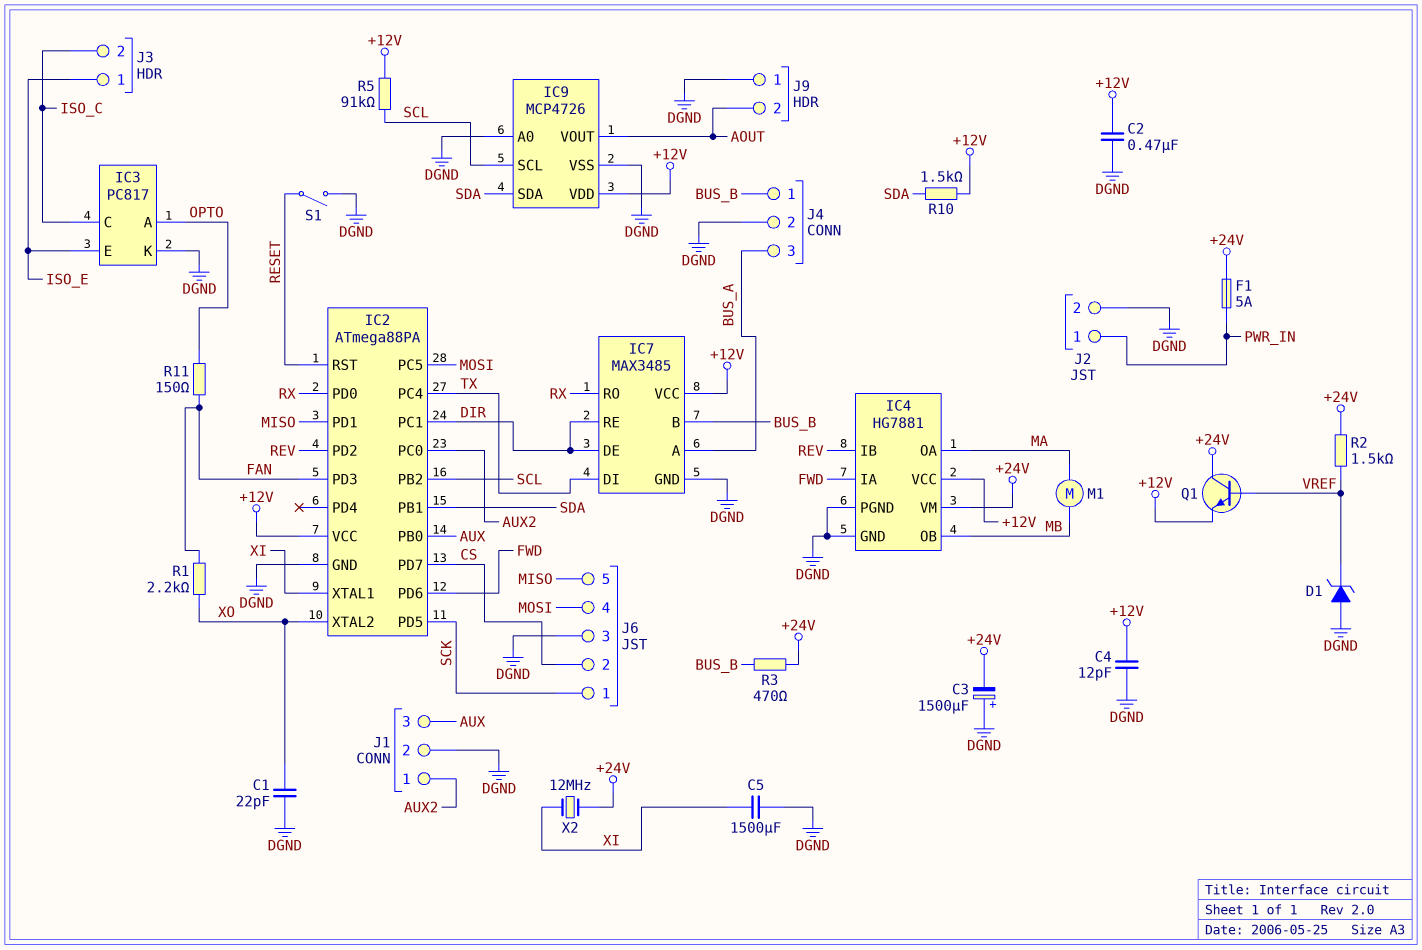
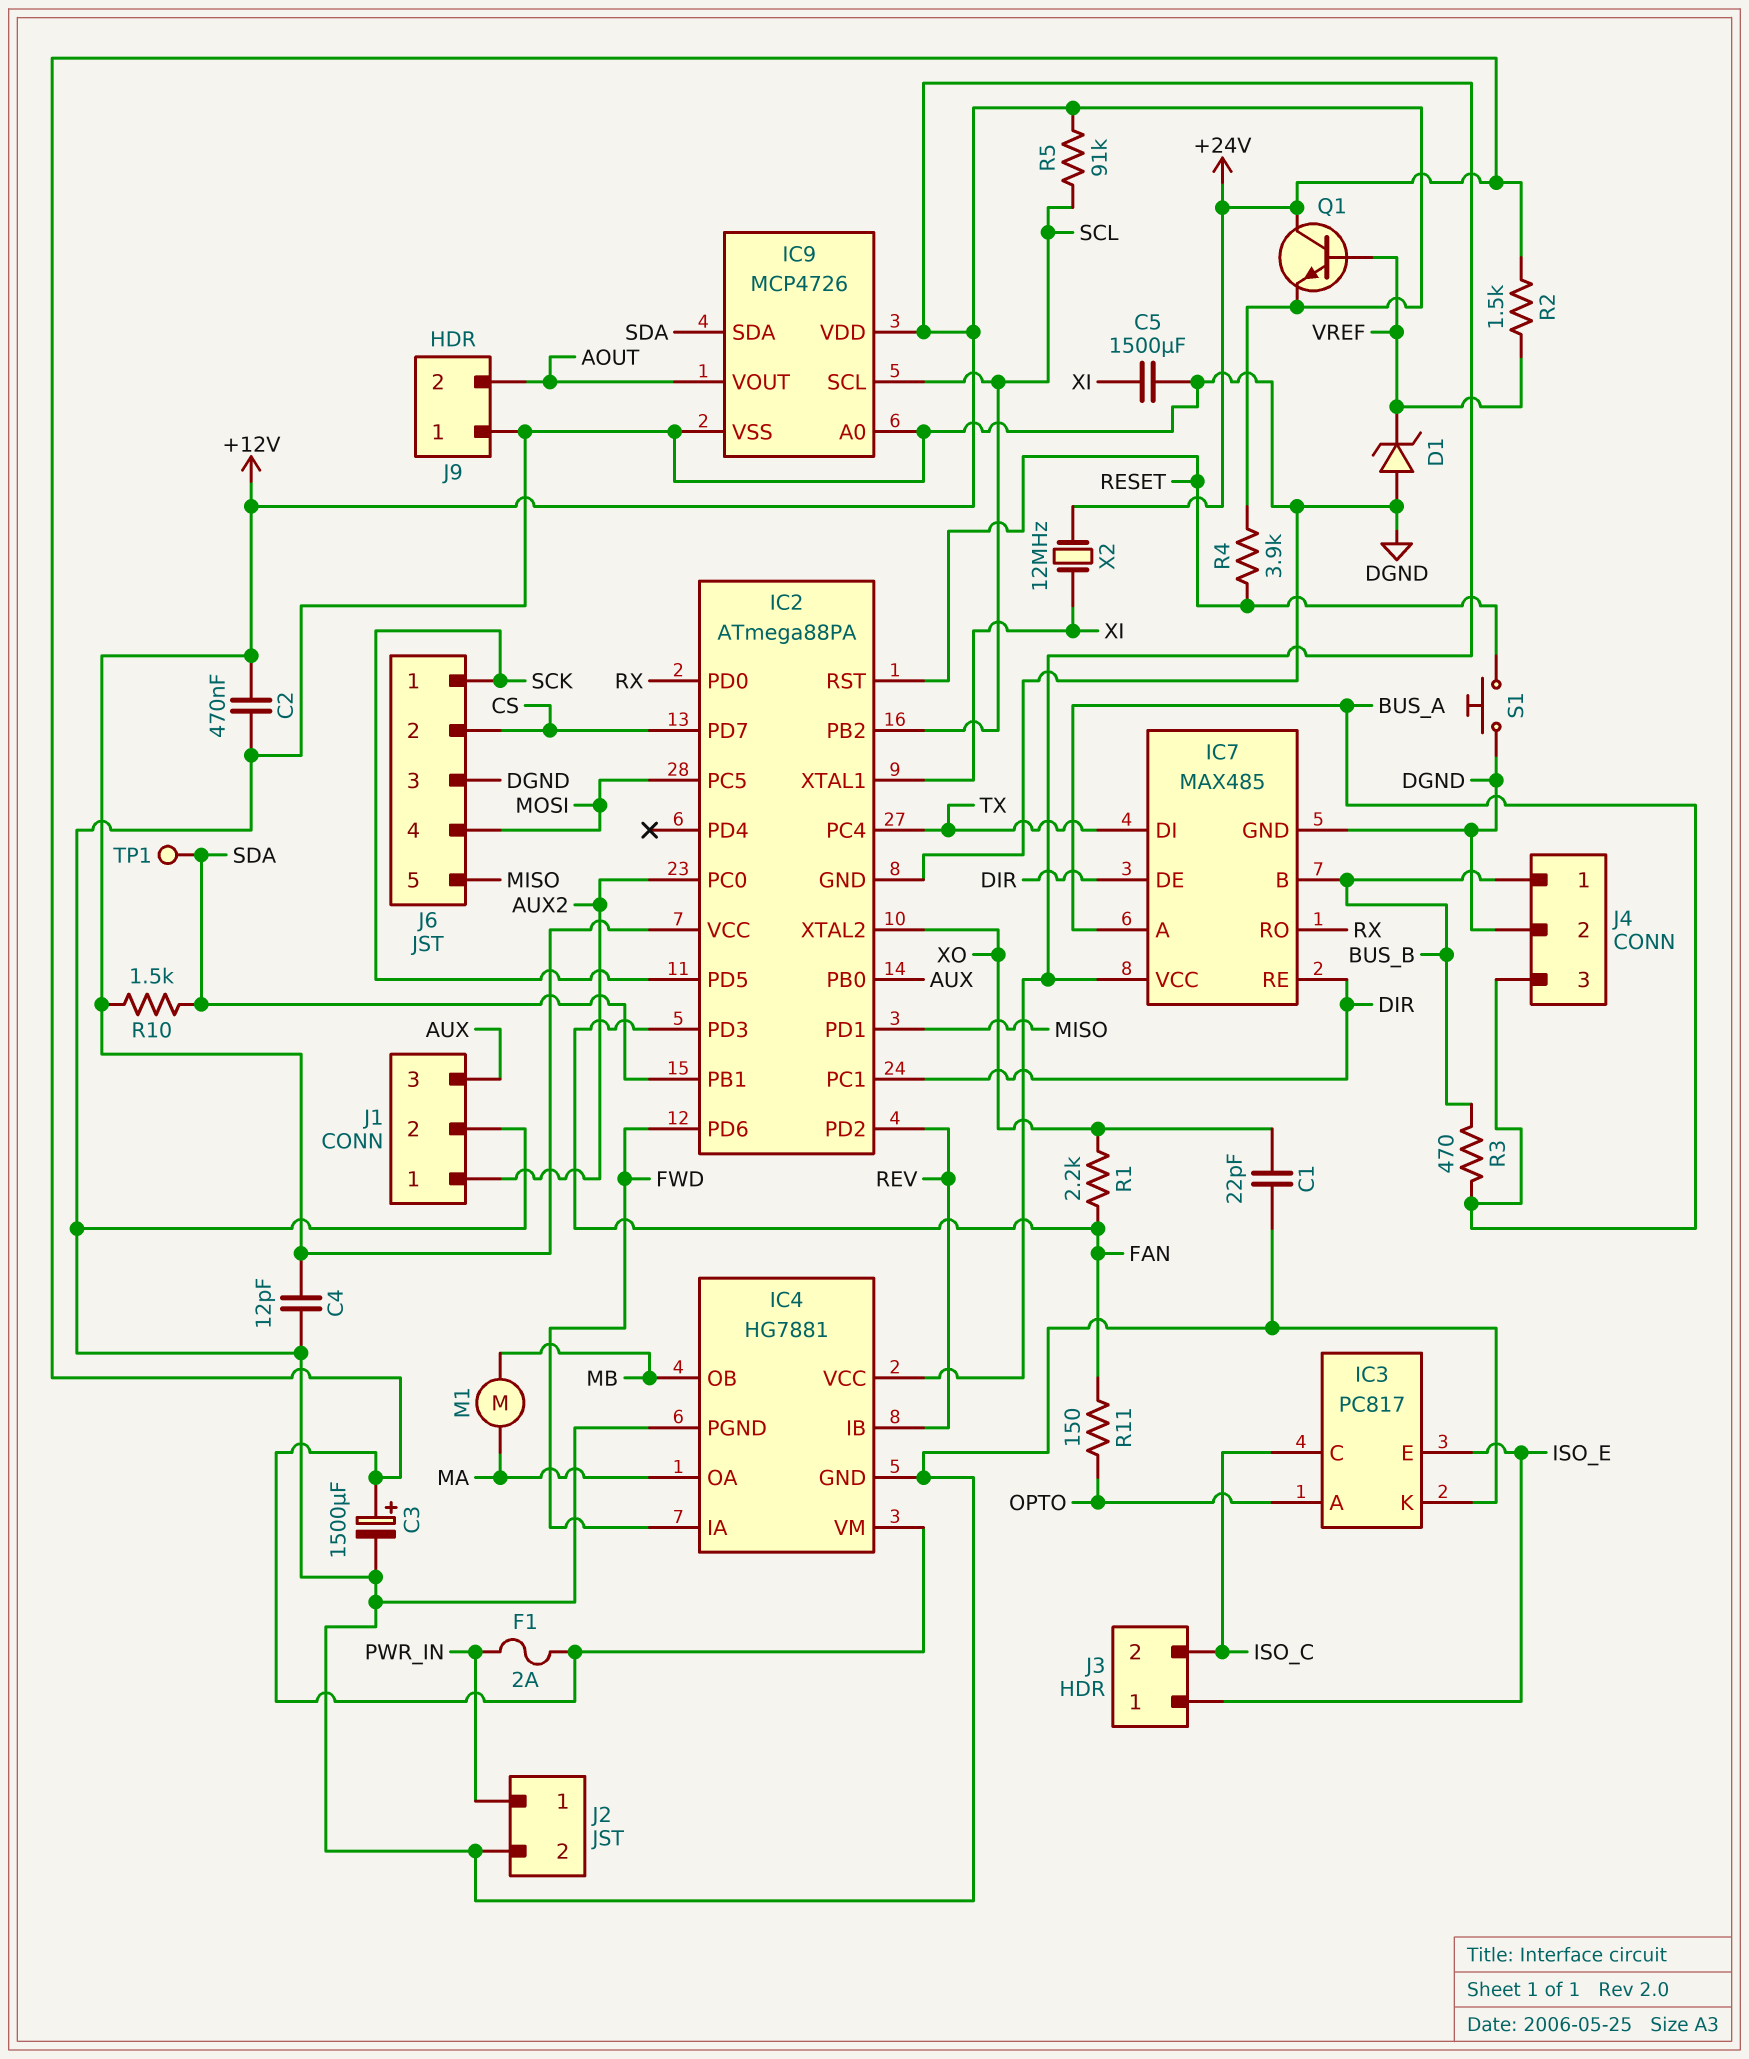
C3: 1500uF (plus DGND, minus +24V) -> 1500uF (plus +24V, minus DGND)
F1: 5A (+24V, PWR_IN) -> 2A (+24V, PWR_IN)
IC7: MAX3485 -> MAX485
R3: 470 (+24V, BUS_B) -> 470 (BUS_A, BUS_B)
R4: none -> 3.9k (+12V, RESET)
S1: switch (DGND, RESET) -> button (DGND, RESET)
TP1: none -> test point (SDA)

